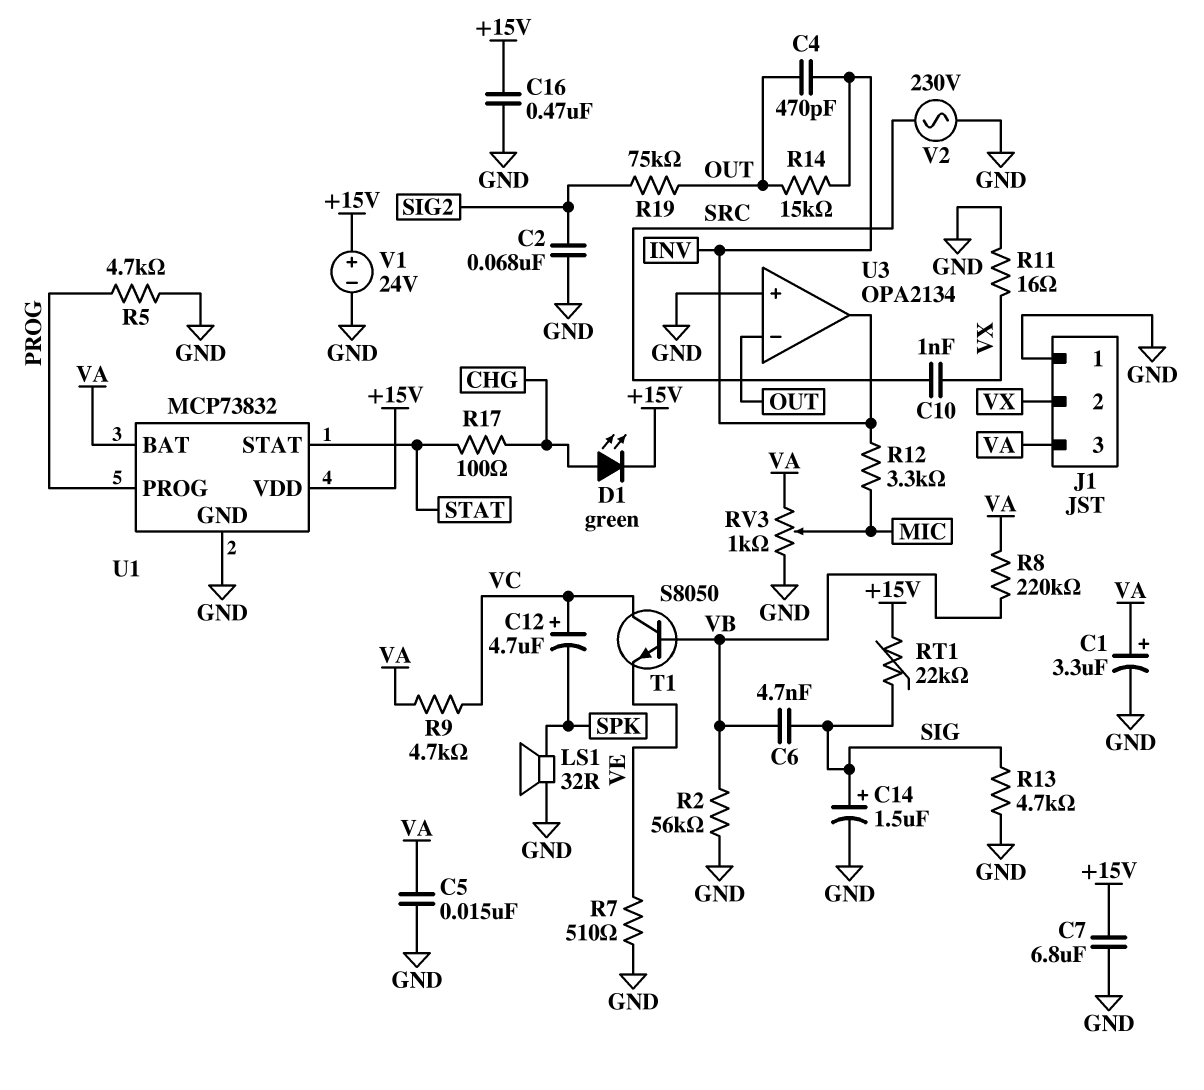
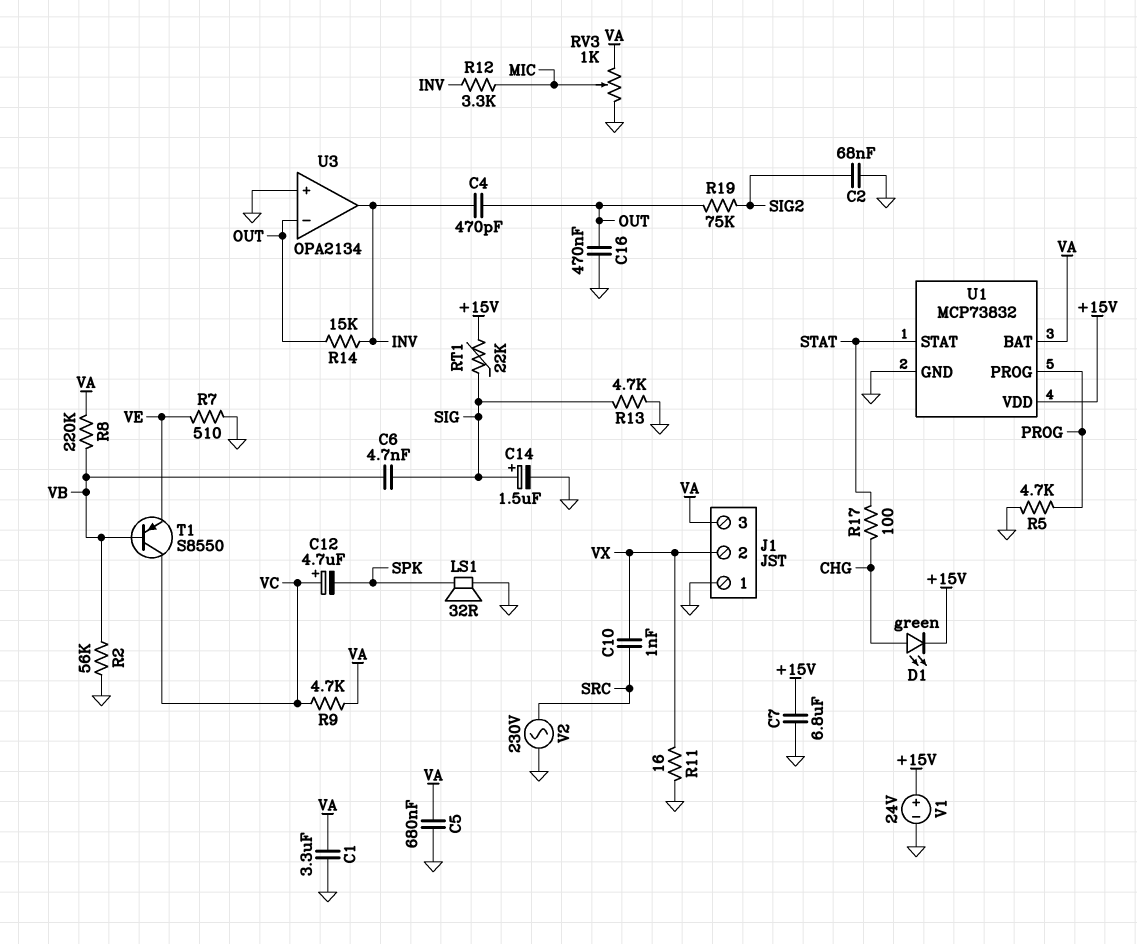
C1: 3.3uF (plus VA, minus GND) -> 3.3uF (GND, VA)
C5: 15nF (GND, VA) -> 680nF (GND, VA)
C16: 470nF (+15V, GND) -> 470nF (GND, OUT)
T1: NPN S8050 (B VB, C VC, E VE) -> PNP S8550 (B VB, C VC, E VE)

